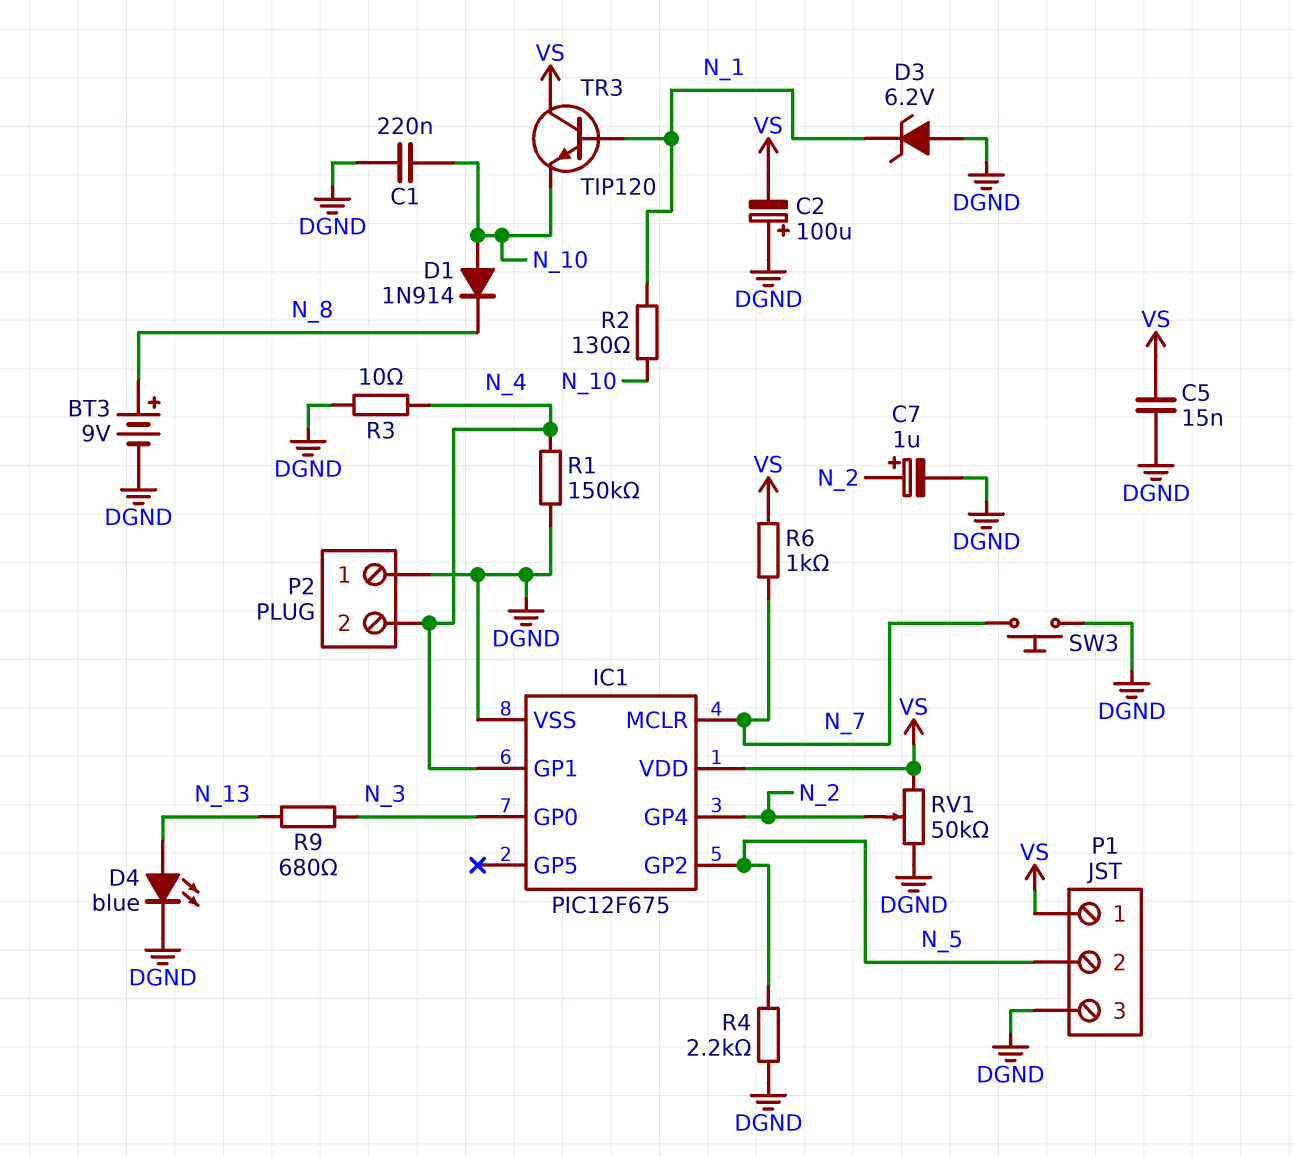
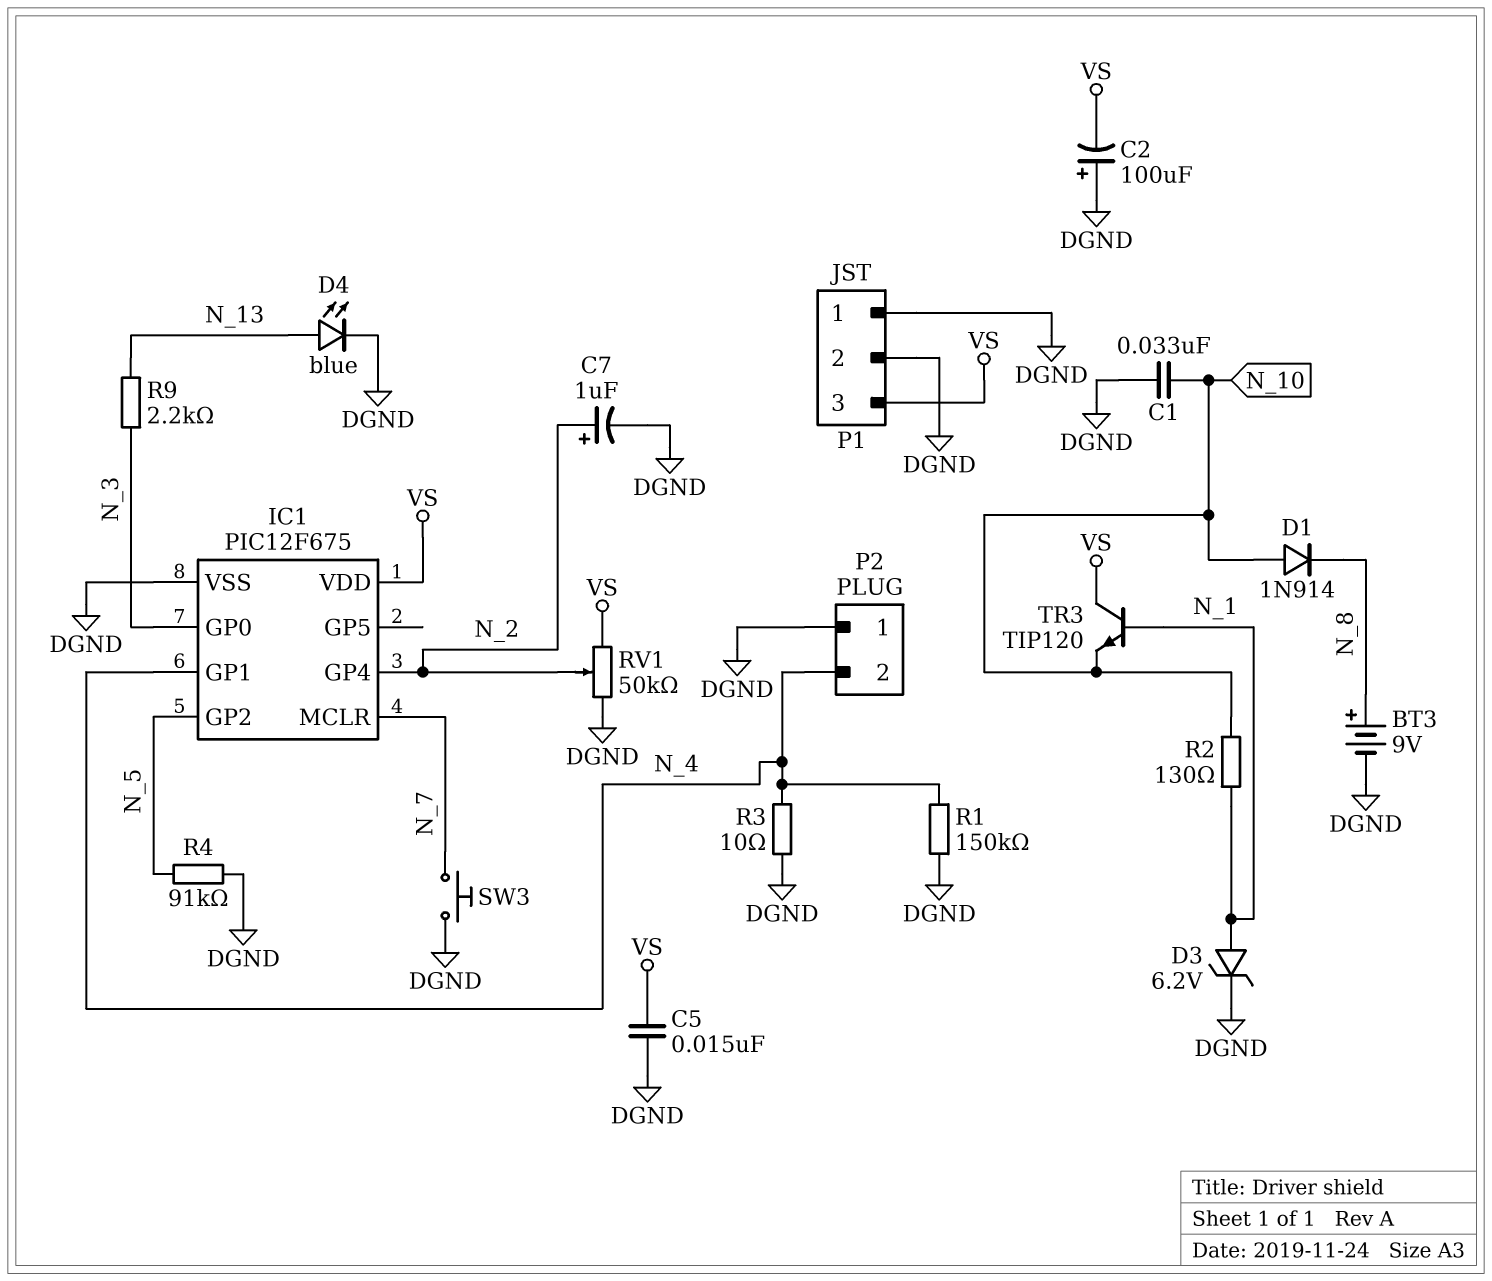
C1: 220nF (DGND, N_10) -> 33nF (DGND, N_10)
D3: zener 6.2V (A DGND, K N_1) -> zener 6.2V (A N_1, K DGND)
P1 pin 1: VS -> DGND
P1 pin 2: N_5 -> DGND
P1 pin 3: DGND -> VS
R4: 2.2k (DGND, N_5) -> 91k (DGND, N_5)
R6: 1k (N_7, VS) -> none
R9: 680 (N_3, N_13) -> 2.2k (N_3, N_13)

